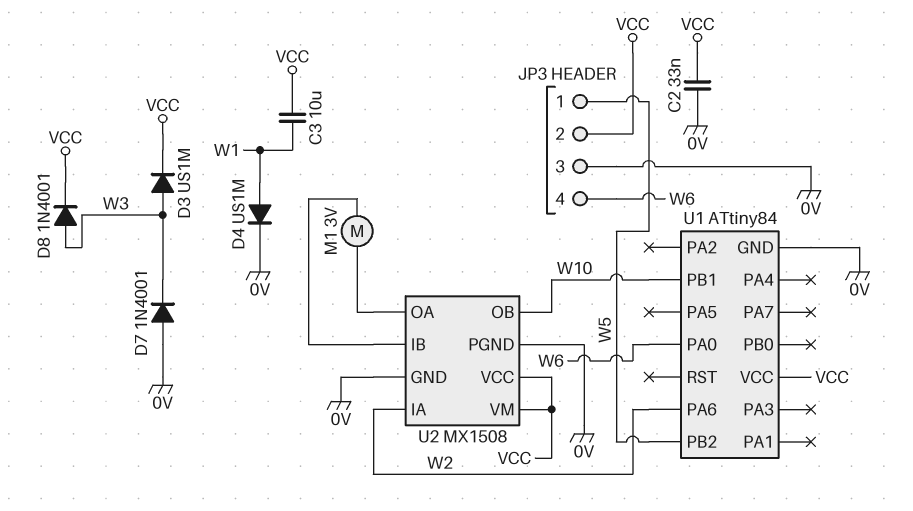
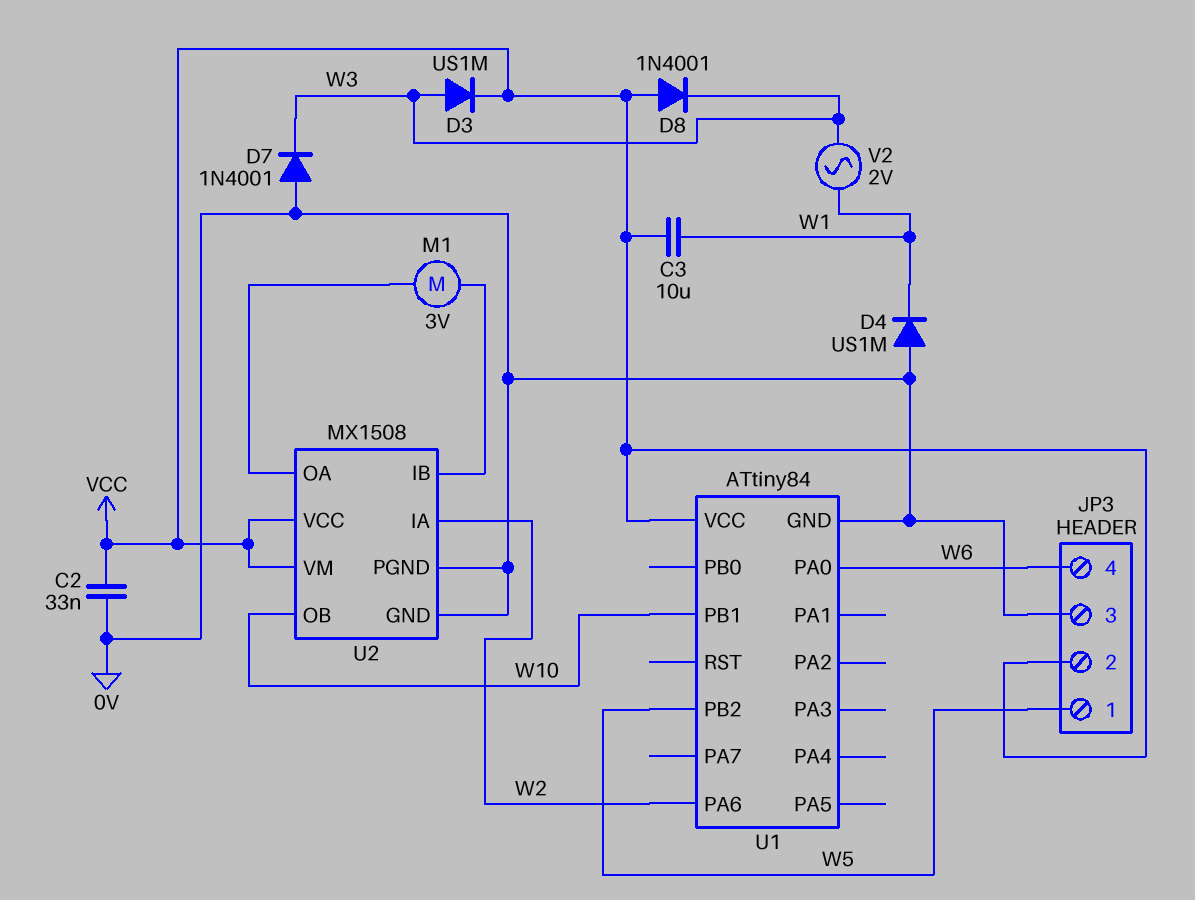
D4: diode US1M (A W1, K 0V) -> diode US1M (A 0V, K W1)
D8: diode 1N4001 (A W3, K VCC) -> diode 1N4001 (A VCC, K W3)
V2: none -> AC 2V (W1, W3)

